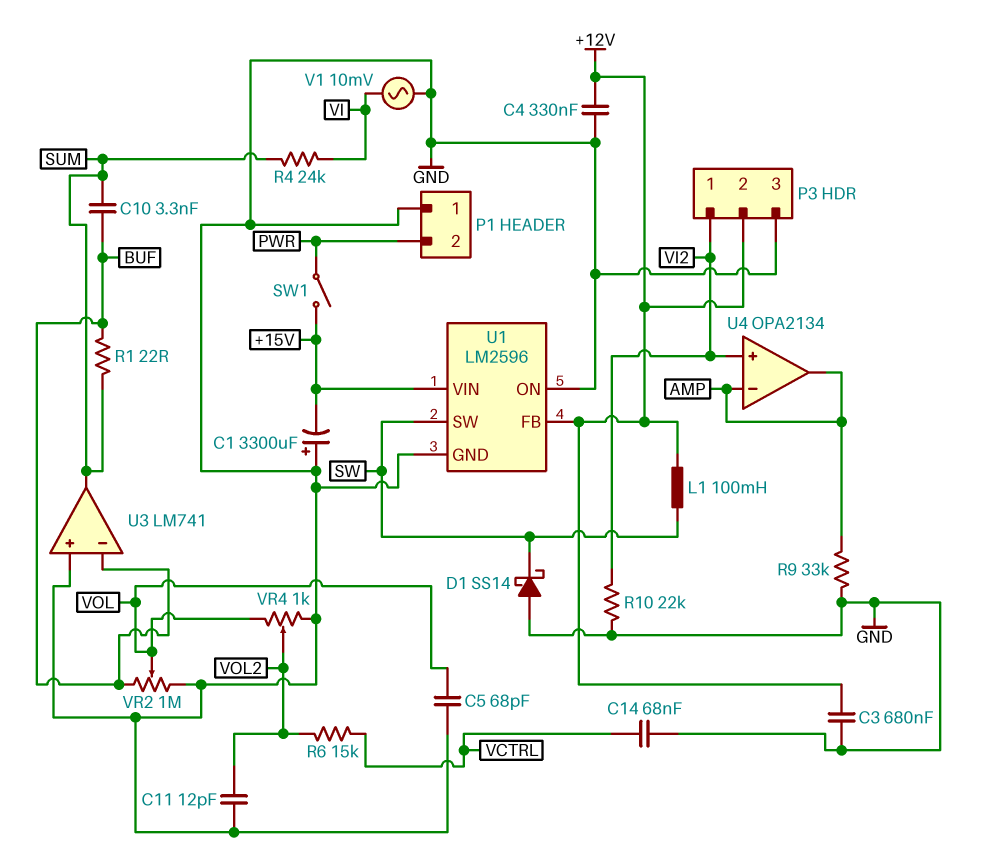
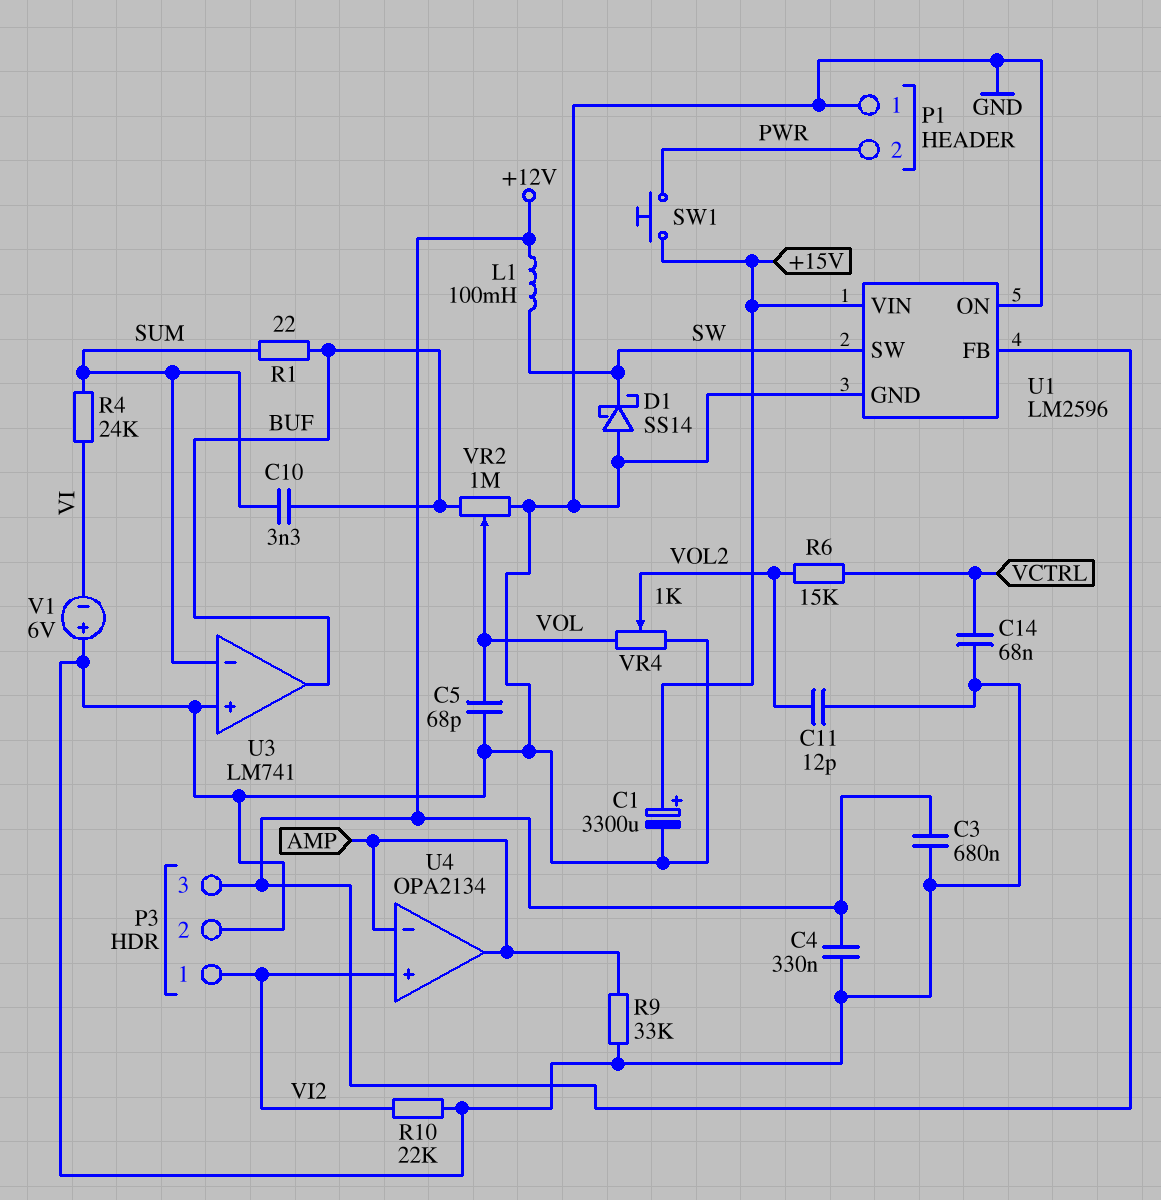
C1: 3300uF (plus GND, minus +15V) -> 3300uF (plus +15V, minus GND)
P3 pin 2: +12V -> GND
P3 pin 3: GND -> +12V
SW1: switch (+15V, PWR) -> button (+15V, PWR)
U3 pin in-: BUF -> SUM
U3 pin out: SUM -> BUF
V1: AC 10mV (GND, VI) -> 6V (plus GND, minus VI)

